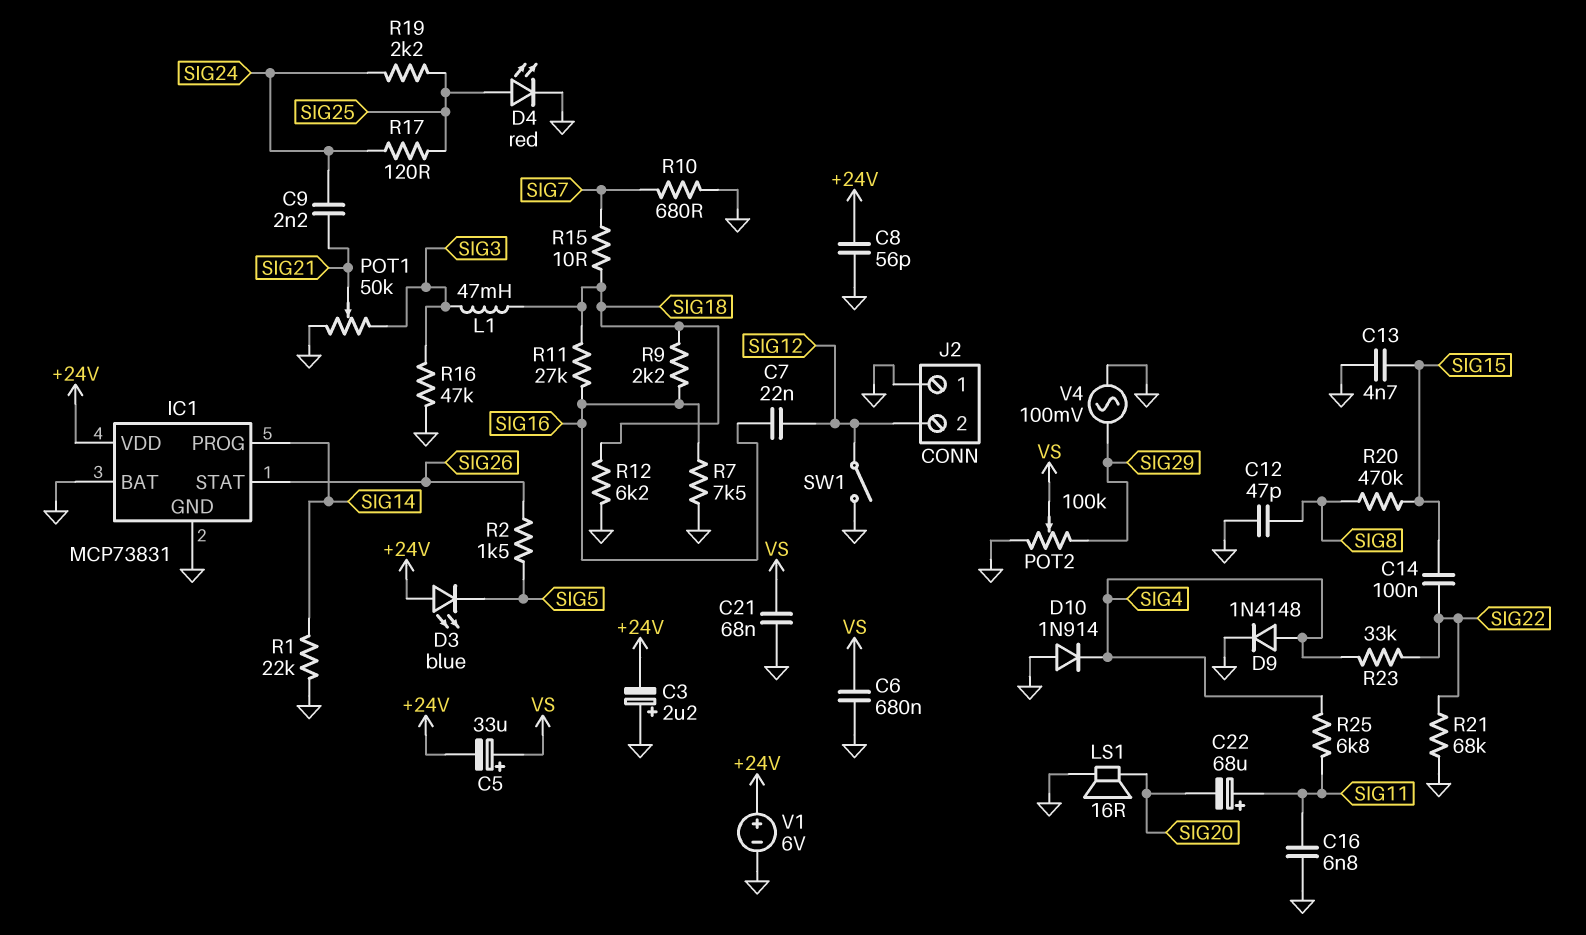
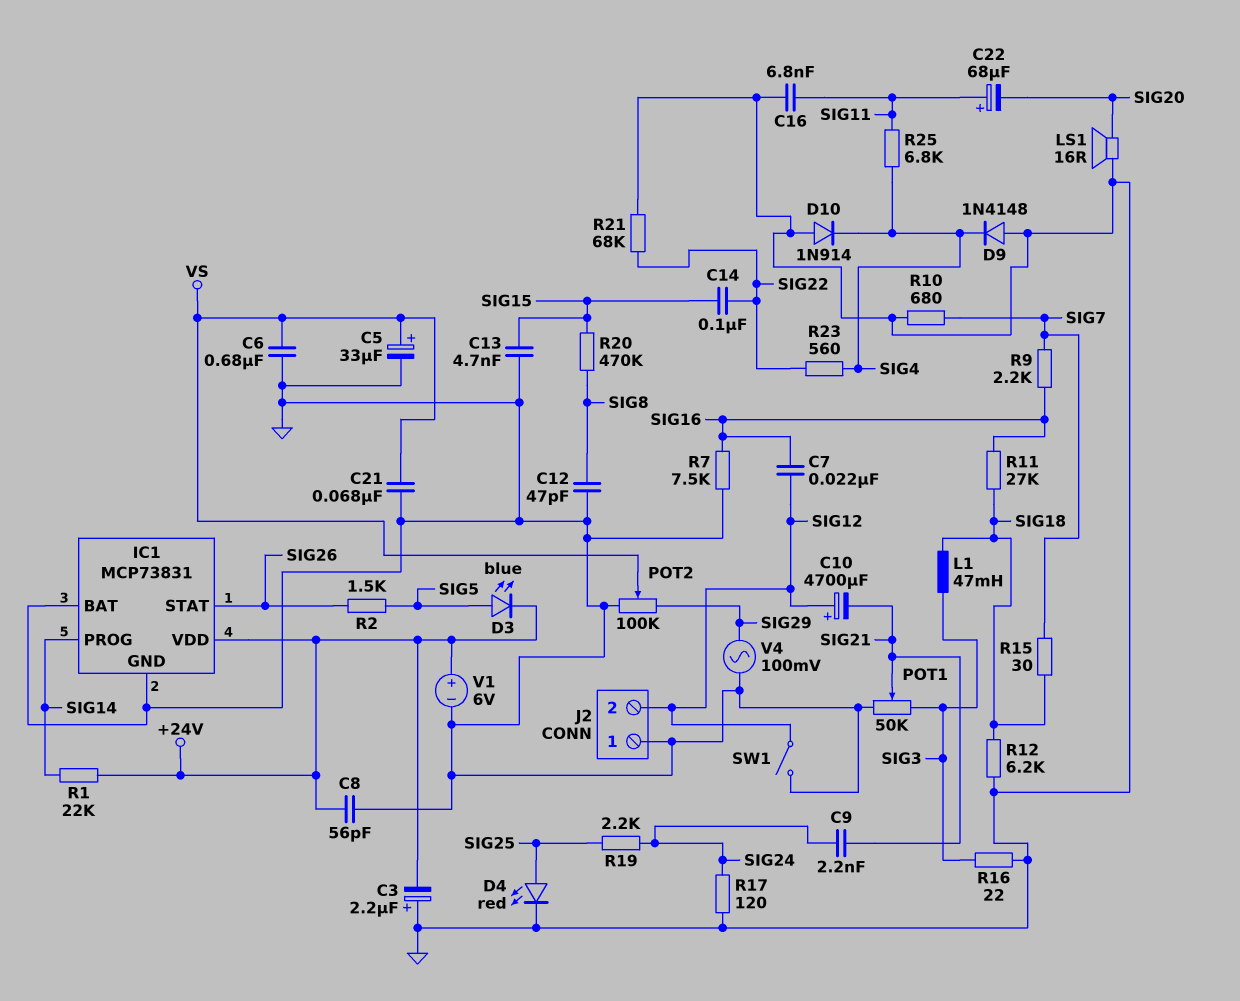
C5: 33uF (plus VS, minus +24V) -> 33uF (plus VS, minus GND)
C10: none -> 4700uF (plus SIG12, minus SIG21)
D3: LED blue (A +24V, K SIG5) -> LED blue (A SIG5, K +24V)
D9: diode 1N4148 (A SIG4, K GND) -> diode 1N4148 (A GND, K SIG4)
R1: 22k (GND, SIG14) -> 22k (+24V, SIG14)
R9: 2.2k (SIG16, SIG18) -> 2.2k (SIG7, SIG16)
R15: 10 (SIG7, SIG18) -> 30 (SIG7, SIG18)
R16: 47k (GND, SIG3) -> 22 (GND, SIG3)
R17: 120 (SIG24, SIG25) -> 120 (GND, SIG24)
R23: 33k (SIG4, SIG22) -> 560 (SIG4, SIG22)

